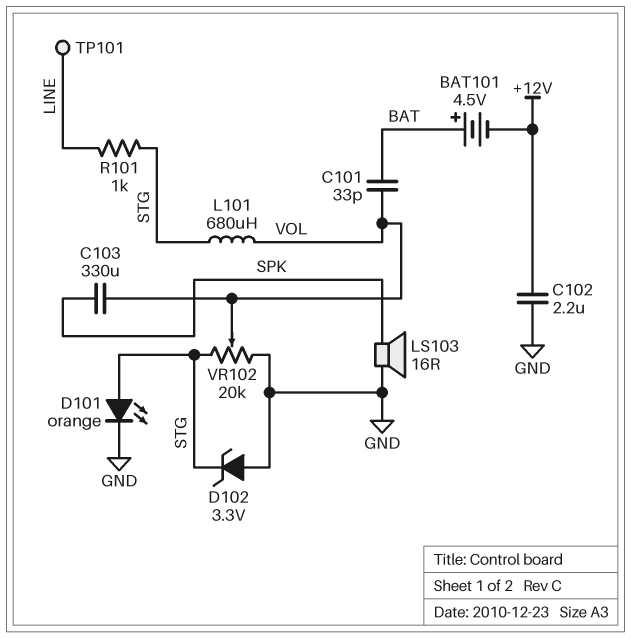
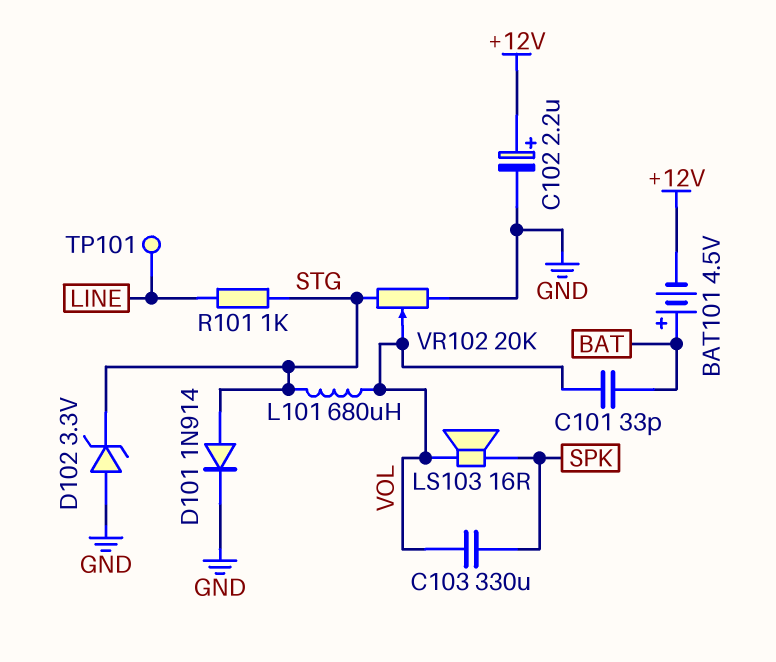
C102: 2.2uF (+12V, GND) -> 2.2uF (plus +12V, minus GND)
D101: LED orange (A STG, K GND) -> diode 1N914 (A STG, K GND)
LS103: speaker 16R (GND, SPK) -> speaker 16R (SPK, VOL)

